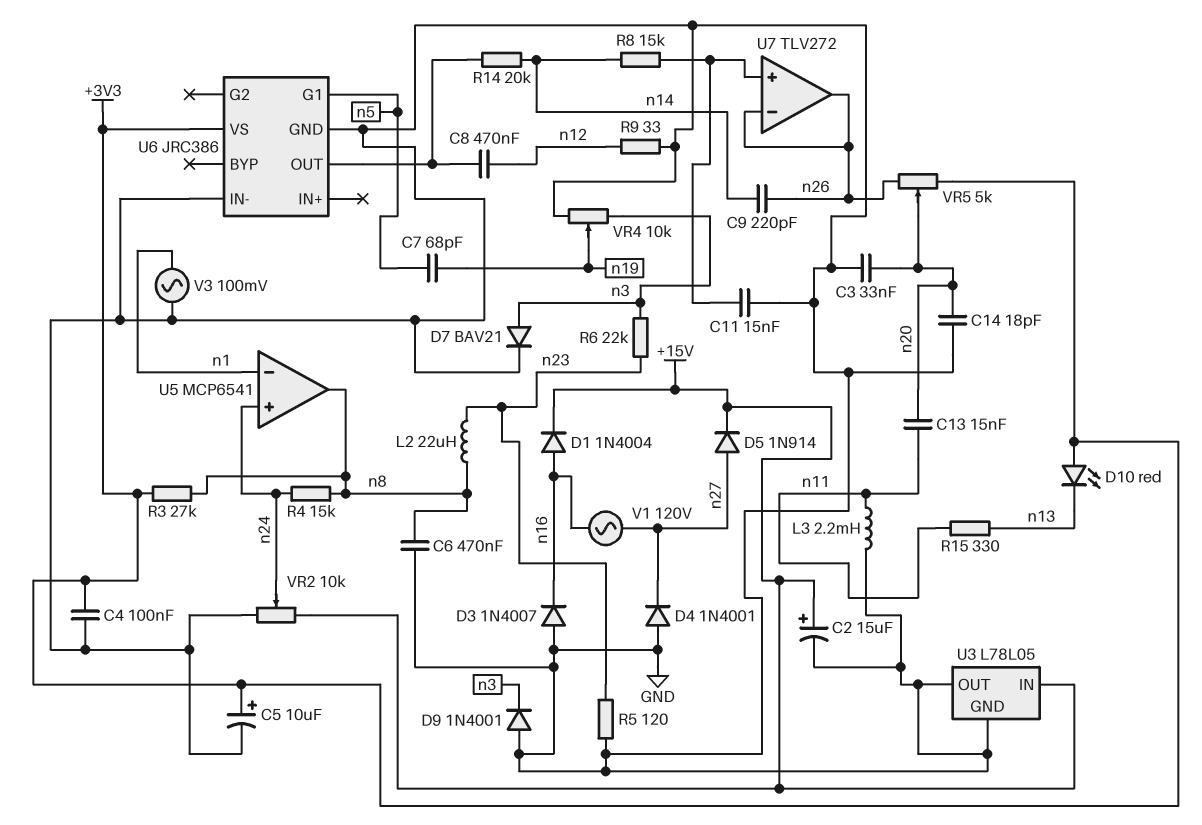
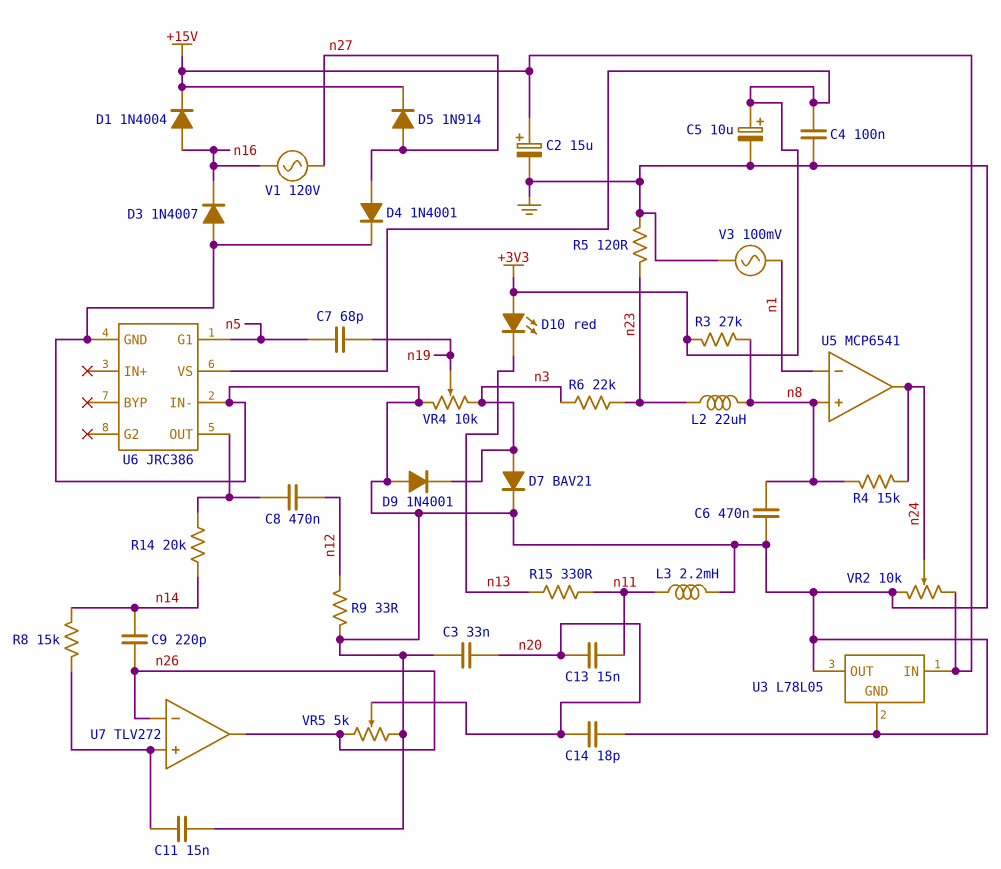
D4: diode 1N4001 (A GND, K n27) -> diode 1N4001 (A n27, K GND)
U5 pin in+: n24 -> n8
U5 pin out: n8 -> n24
VR5: 5k (+3V3, n26, wiper n20) -> 5k (GND, n26, wiper n20)

